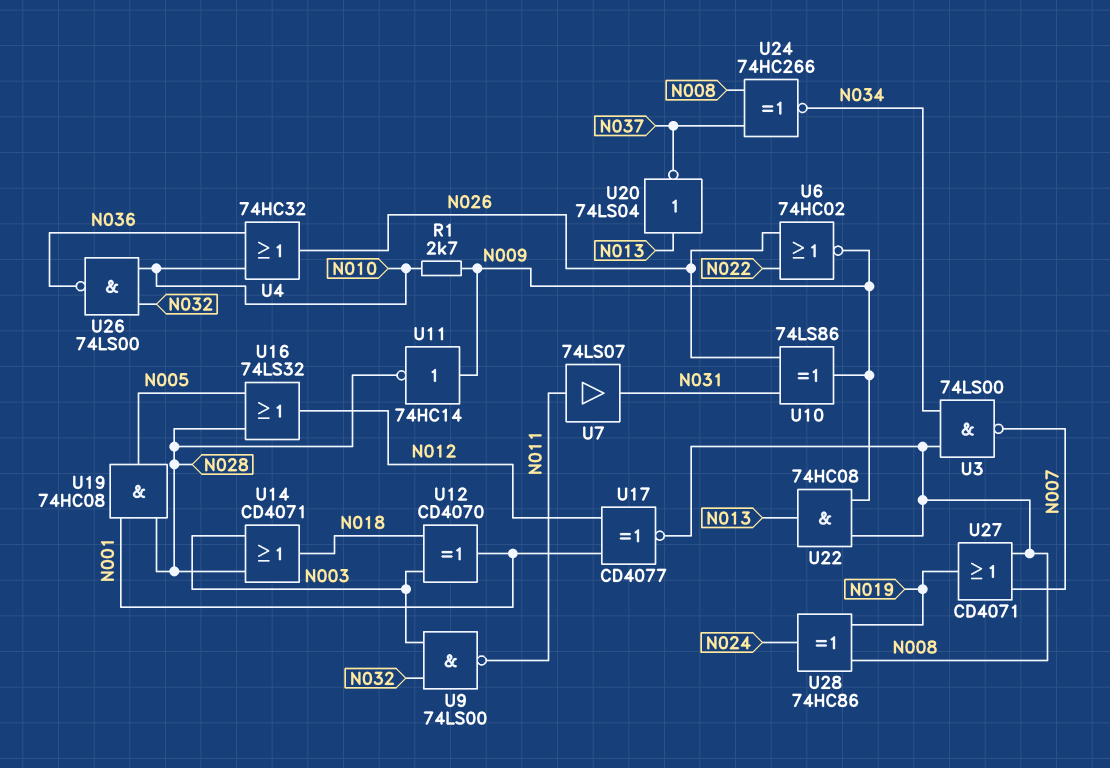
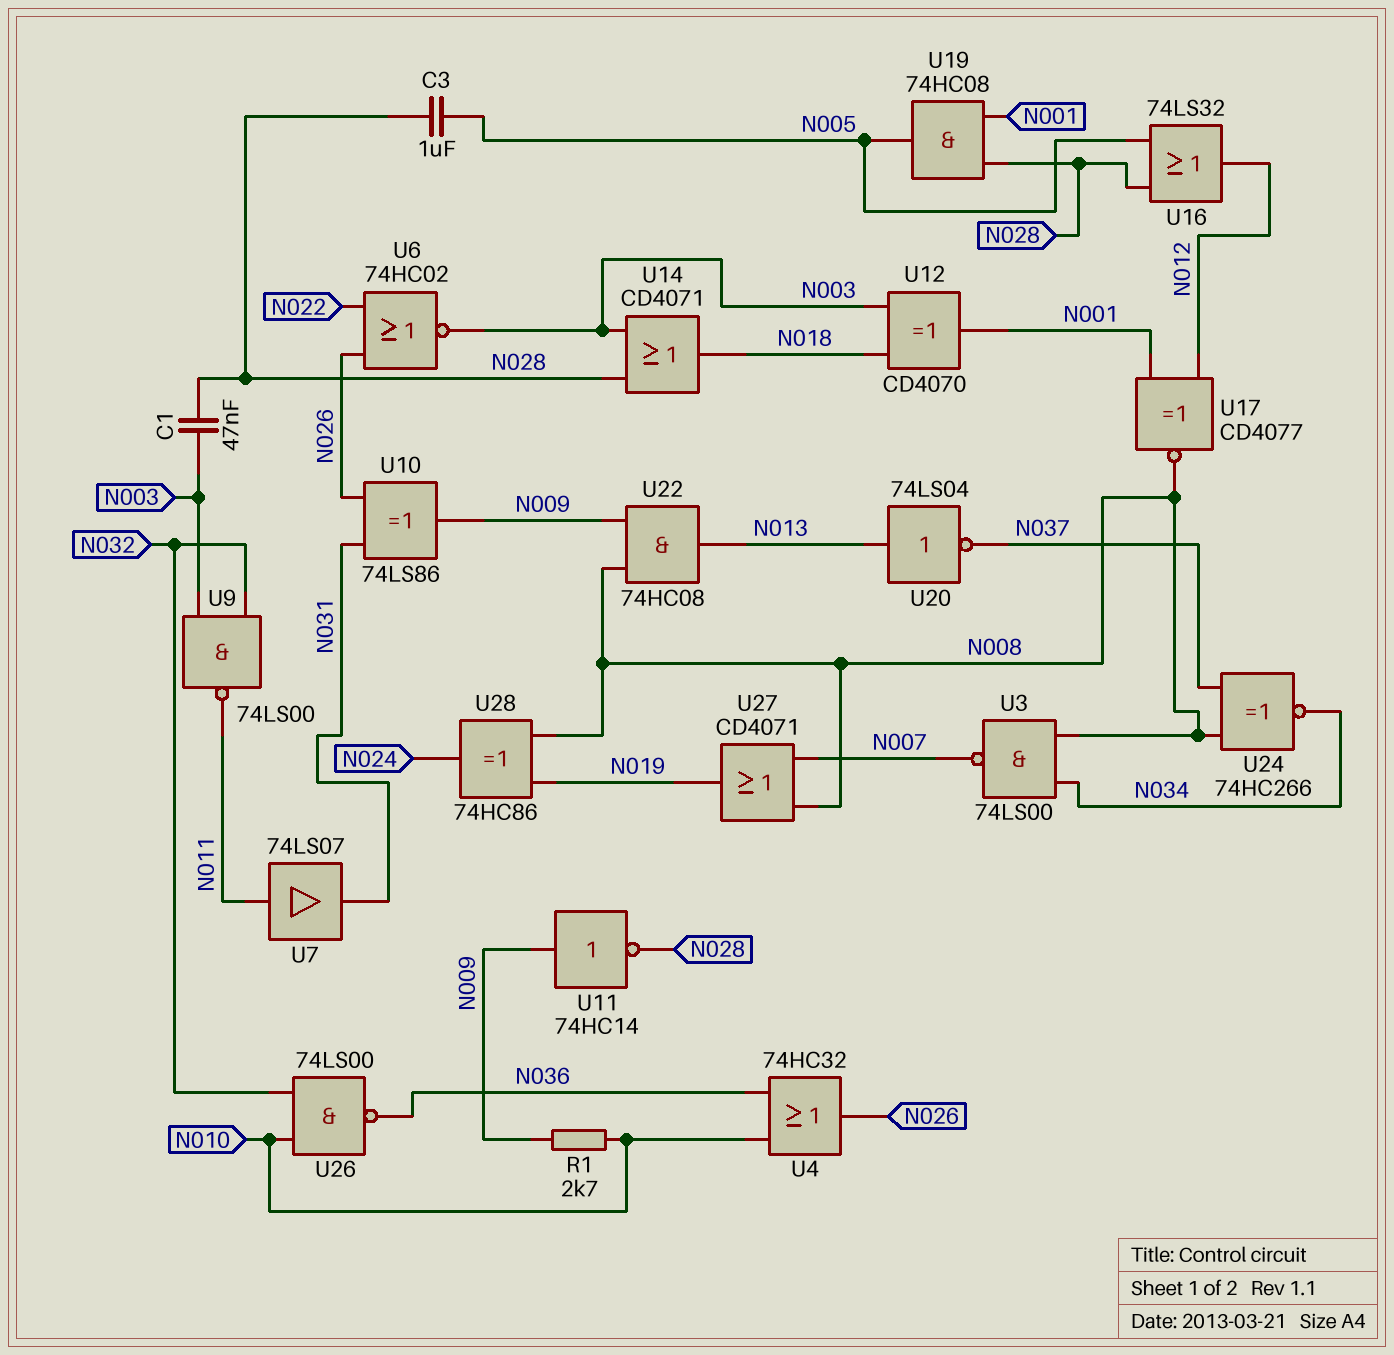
C1: none -> 47nF (N003, N028)
C3: none -> 1uF (N005, N028)
U6: NOR 74HC02 (in N022, in N026, out N009) -> NOR 74HC02 (in N022, in N026, out N003)

